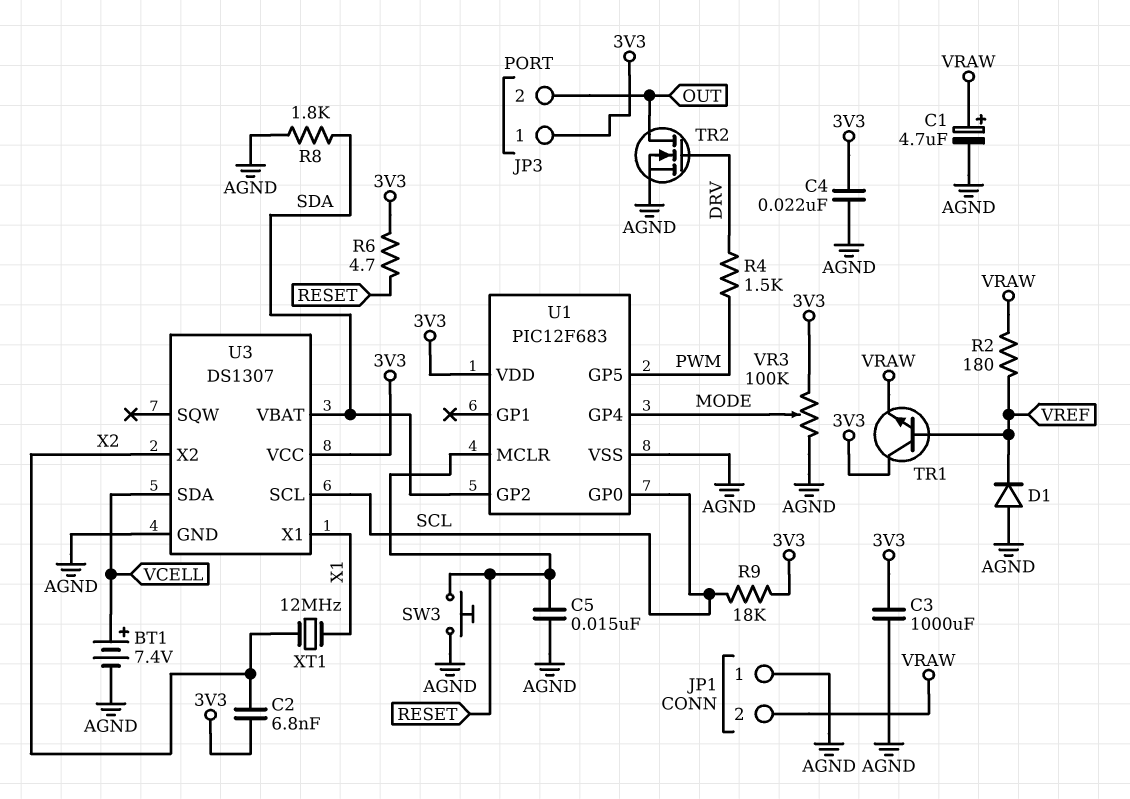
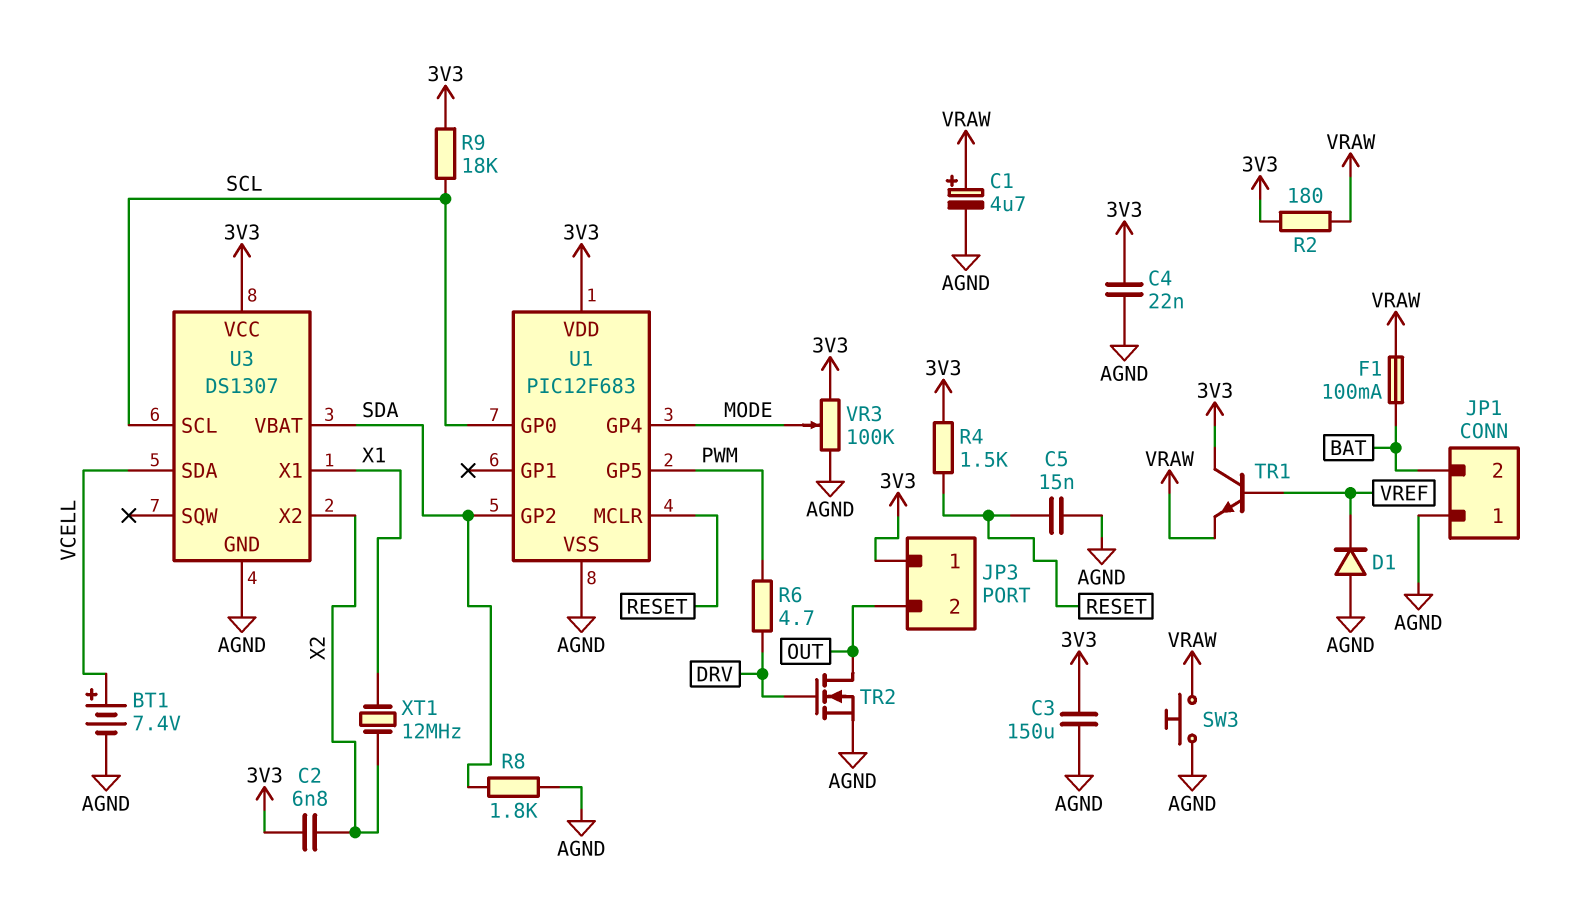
C3: 1000uF (3V3, AGND) -> 150uF (3V3, AGND)
F1: none -> 100mA (BAT, VRAW)
JP1 pin 2: VRAW -> BAT
R2: 180 (VRAW, VREF) -> 180 (3V3, VRAW)
R4: 1.5k (DRV, PWM) -> 1.5k (3V3, RESET)
R6: 4.7 (3V3, RESET) -> 4.7 (DRV, PWM)
SW3: button (AGND, RESET) -> button (AGND, VRAW)

